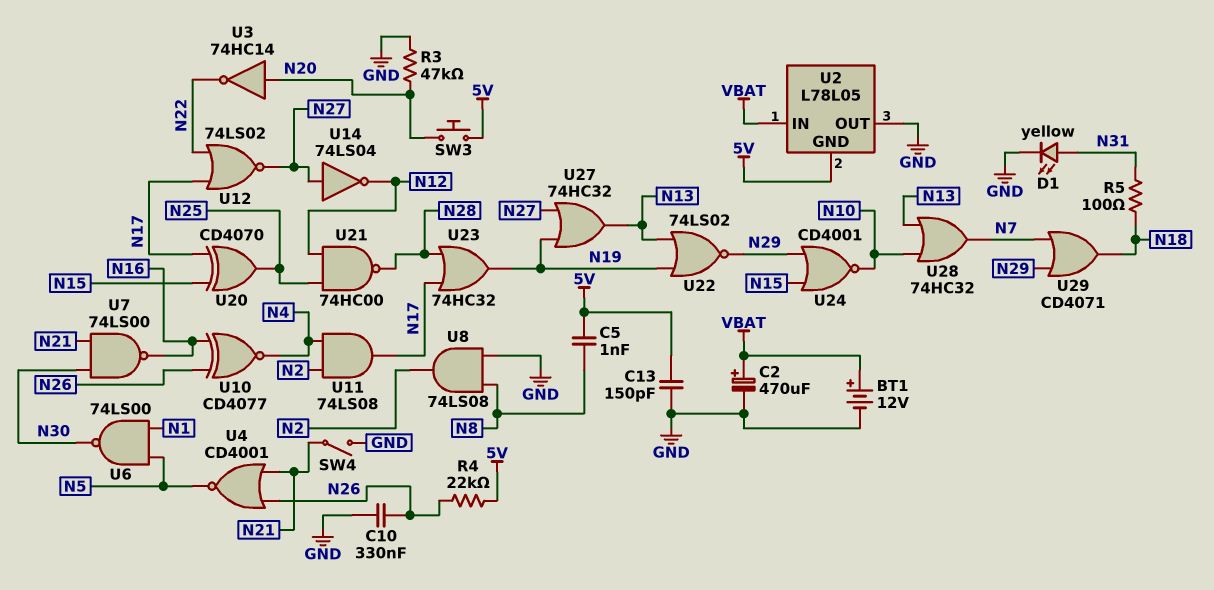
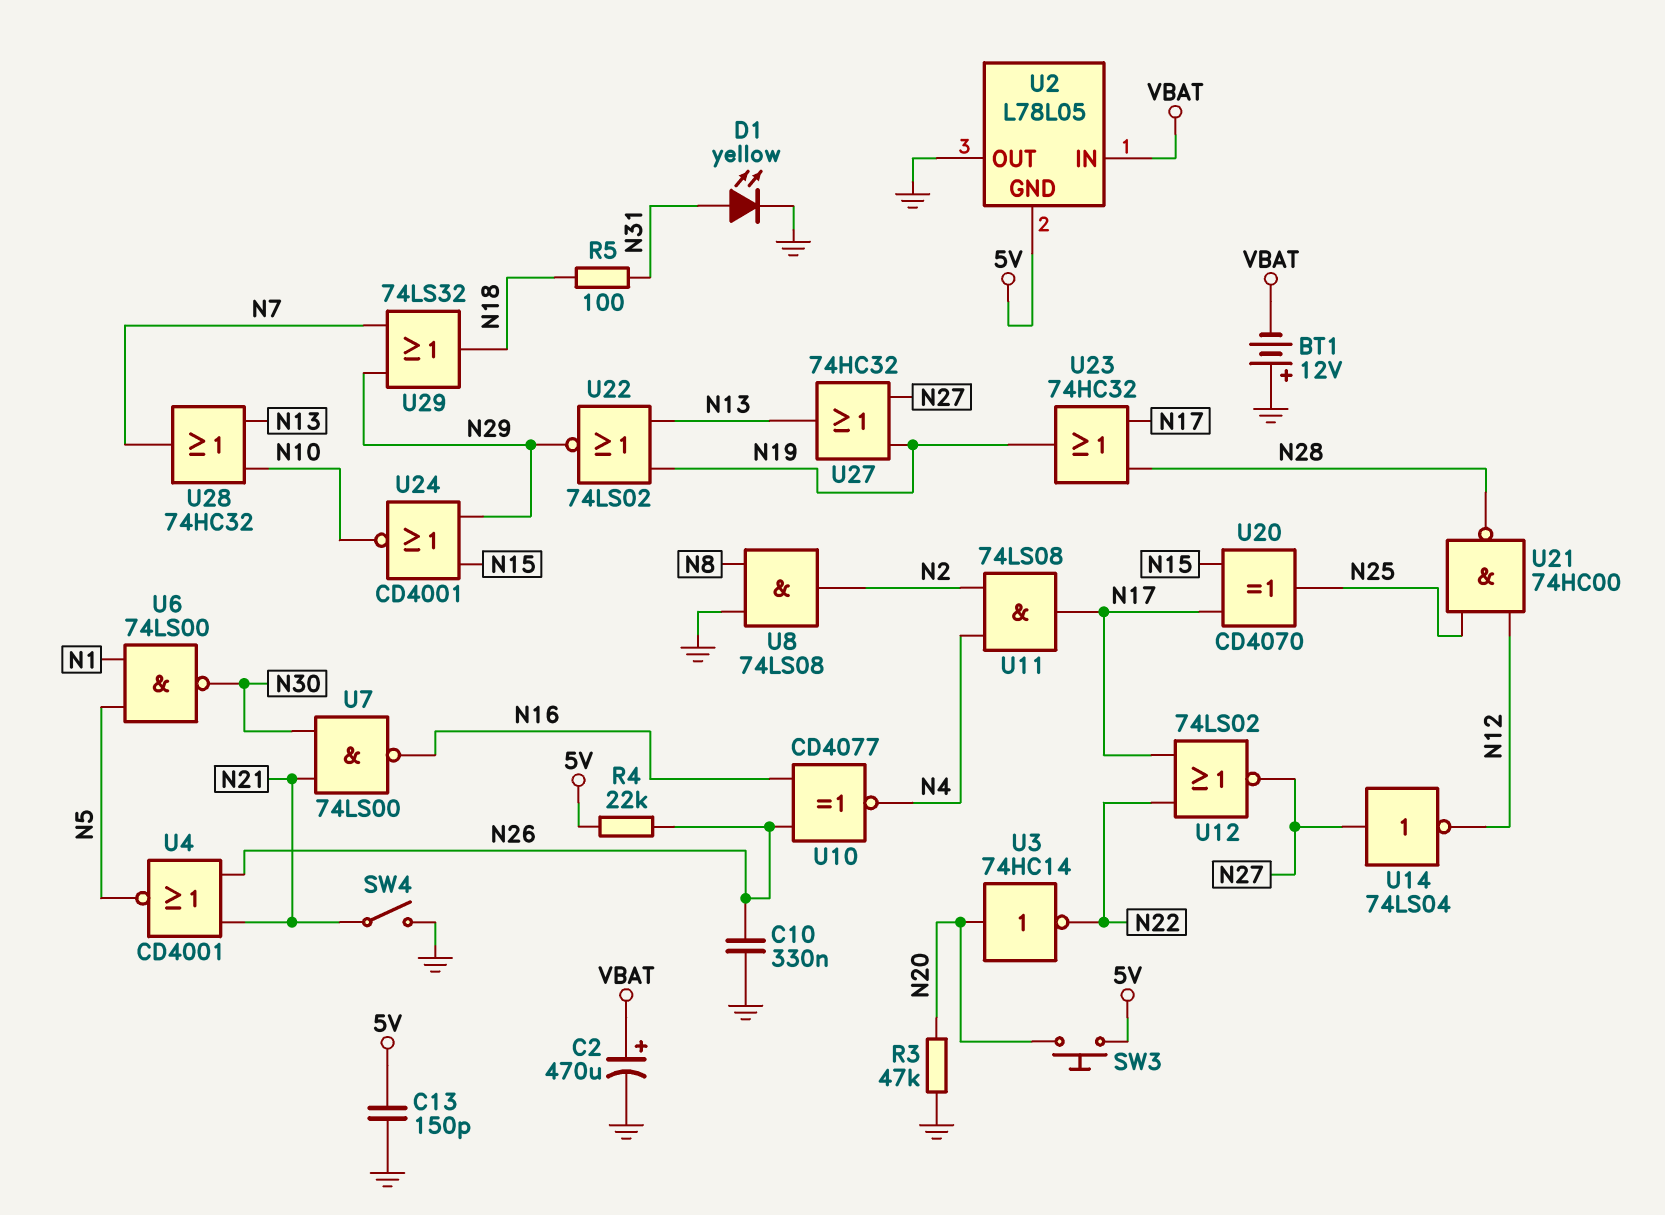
BT1: 12V (plus VBAT, minus GND) -> 12V (plus GND, minus VBAT)
C5: 1nF (5V, N8) -> none
U29: OR CD4071 (in N7, in N29, out N18) -> OR 74LS32 (in N7, in N29, out N18)

